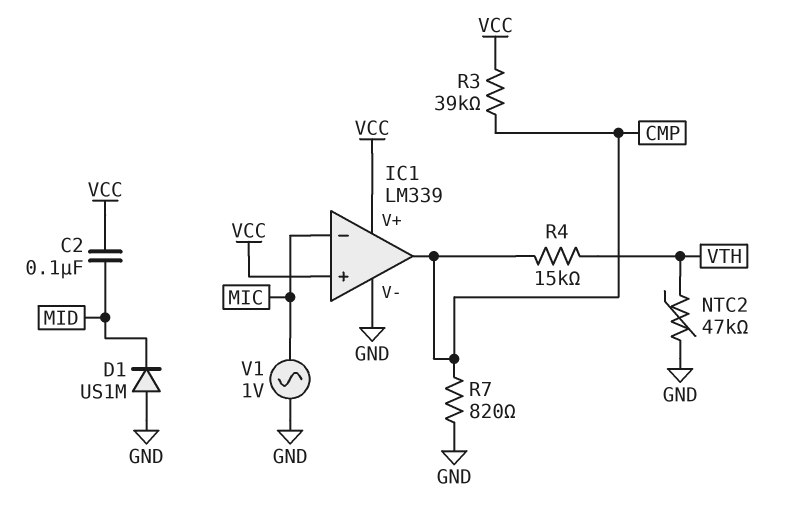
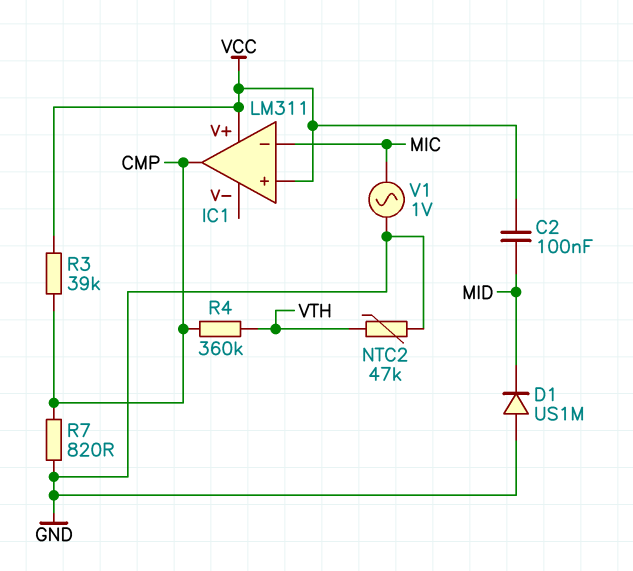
IC1: LM339 -> LM311
IC1 pin V-: GND -> none
R4: 15k (CMP, VTH) -> 360k (CMP, VTH)

